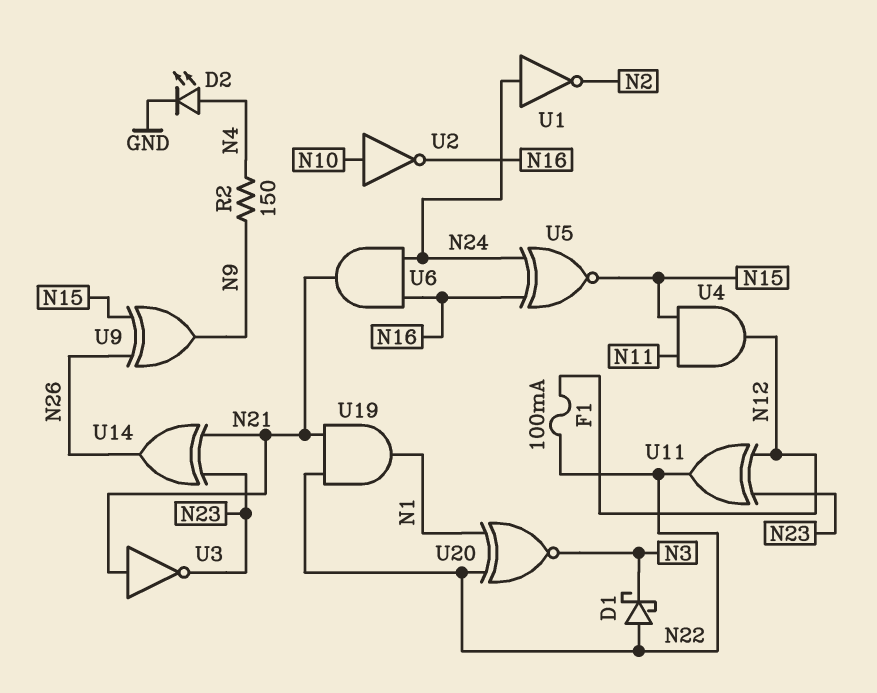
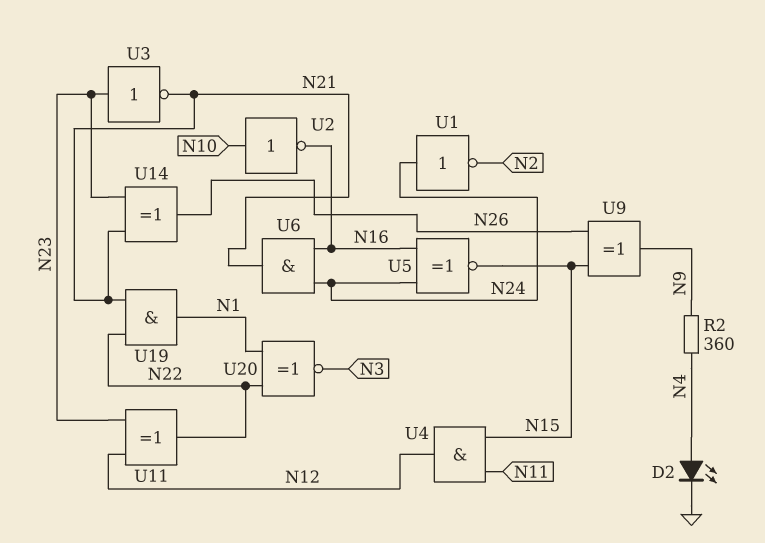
D1: schottky (A N22, K N3) -> none
F1: 100mA (N12, N22) -> none
R2: 150 (N4, N9) -> 360 (N4, N9)
U3: NOT (in N21, out N23) -> NOT (in N23, out N21)

